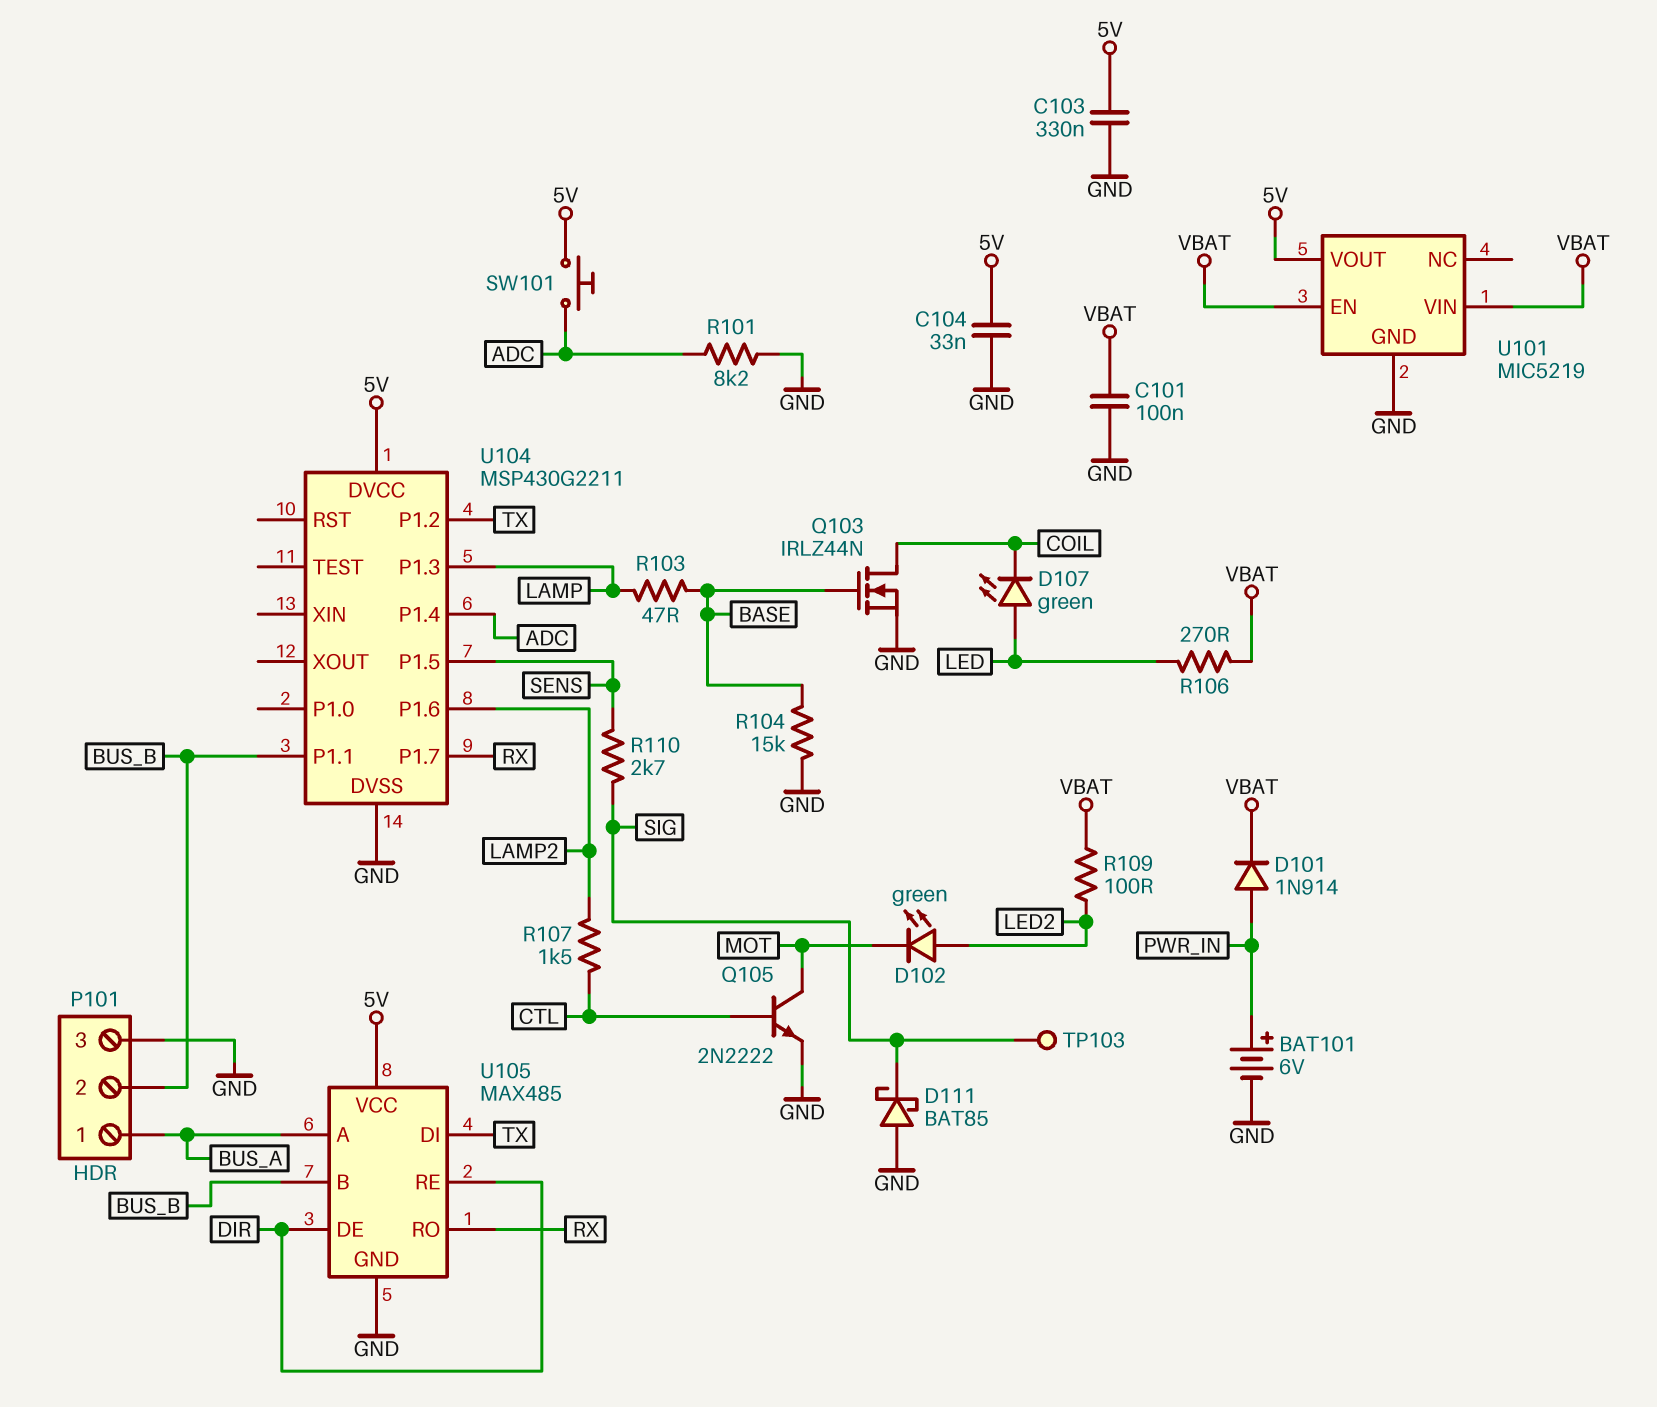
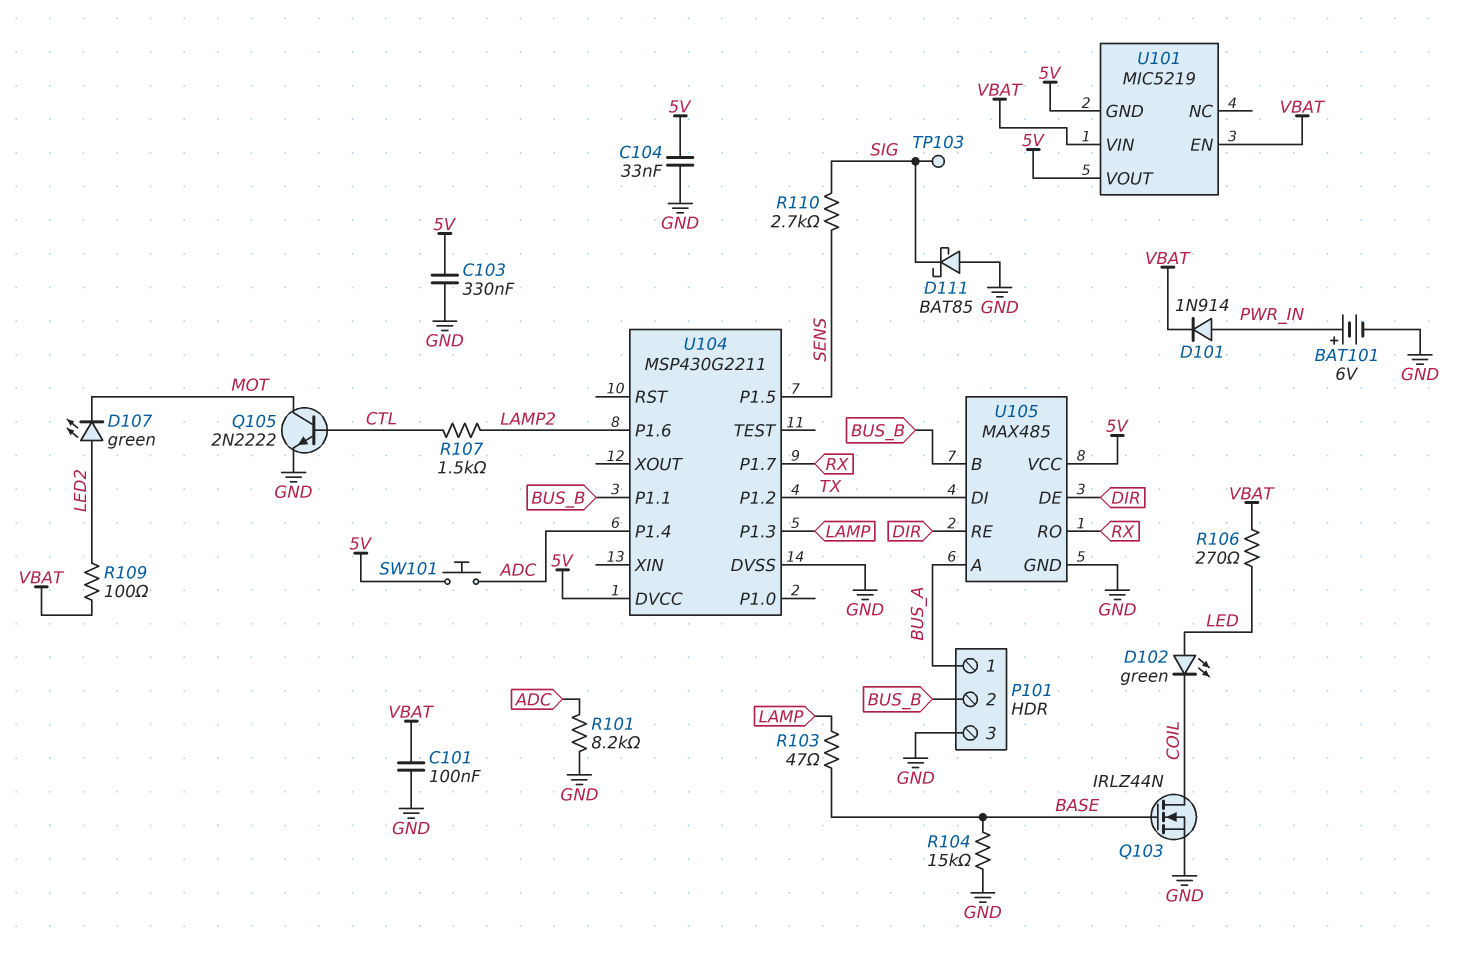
D102: LED green (A LED2, K MOT) -> LED green (A LED, K COIL)
D107: LED green (A LED, K COIL) -> LED green (A LED2, K MOT)
U101 pin GND: GND -> 5V

